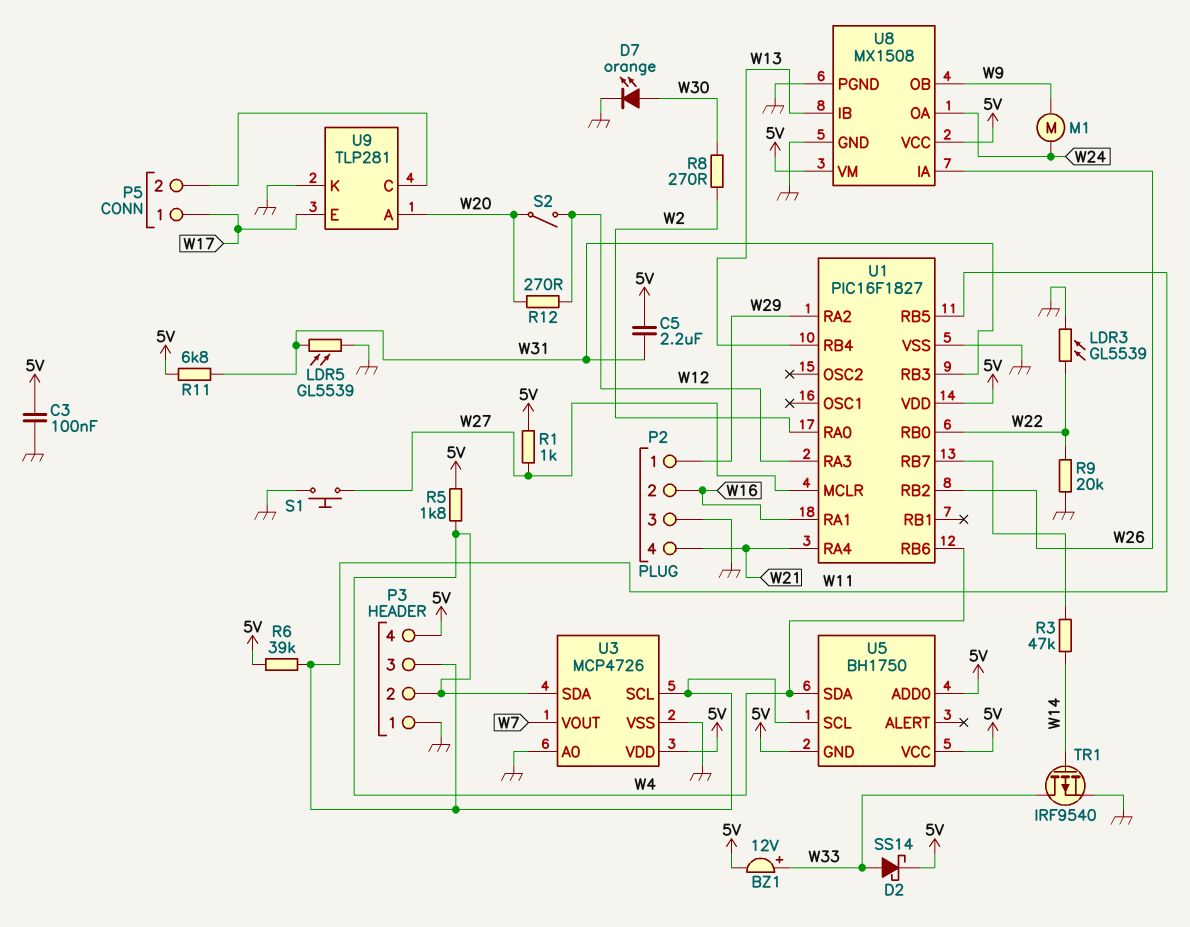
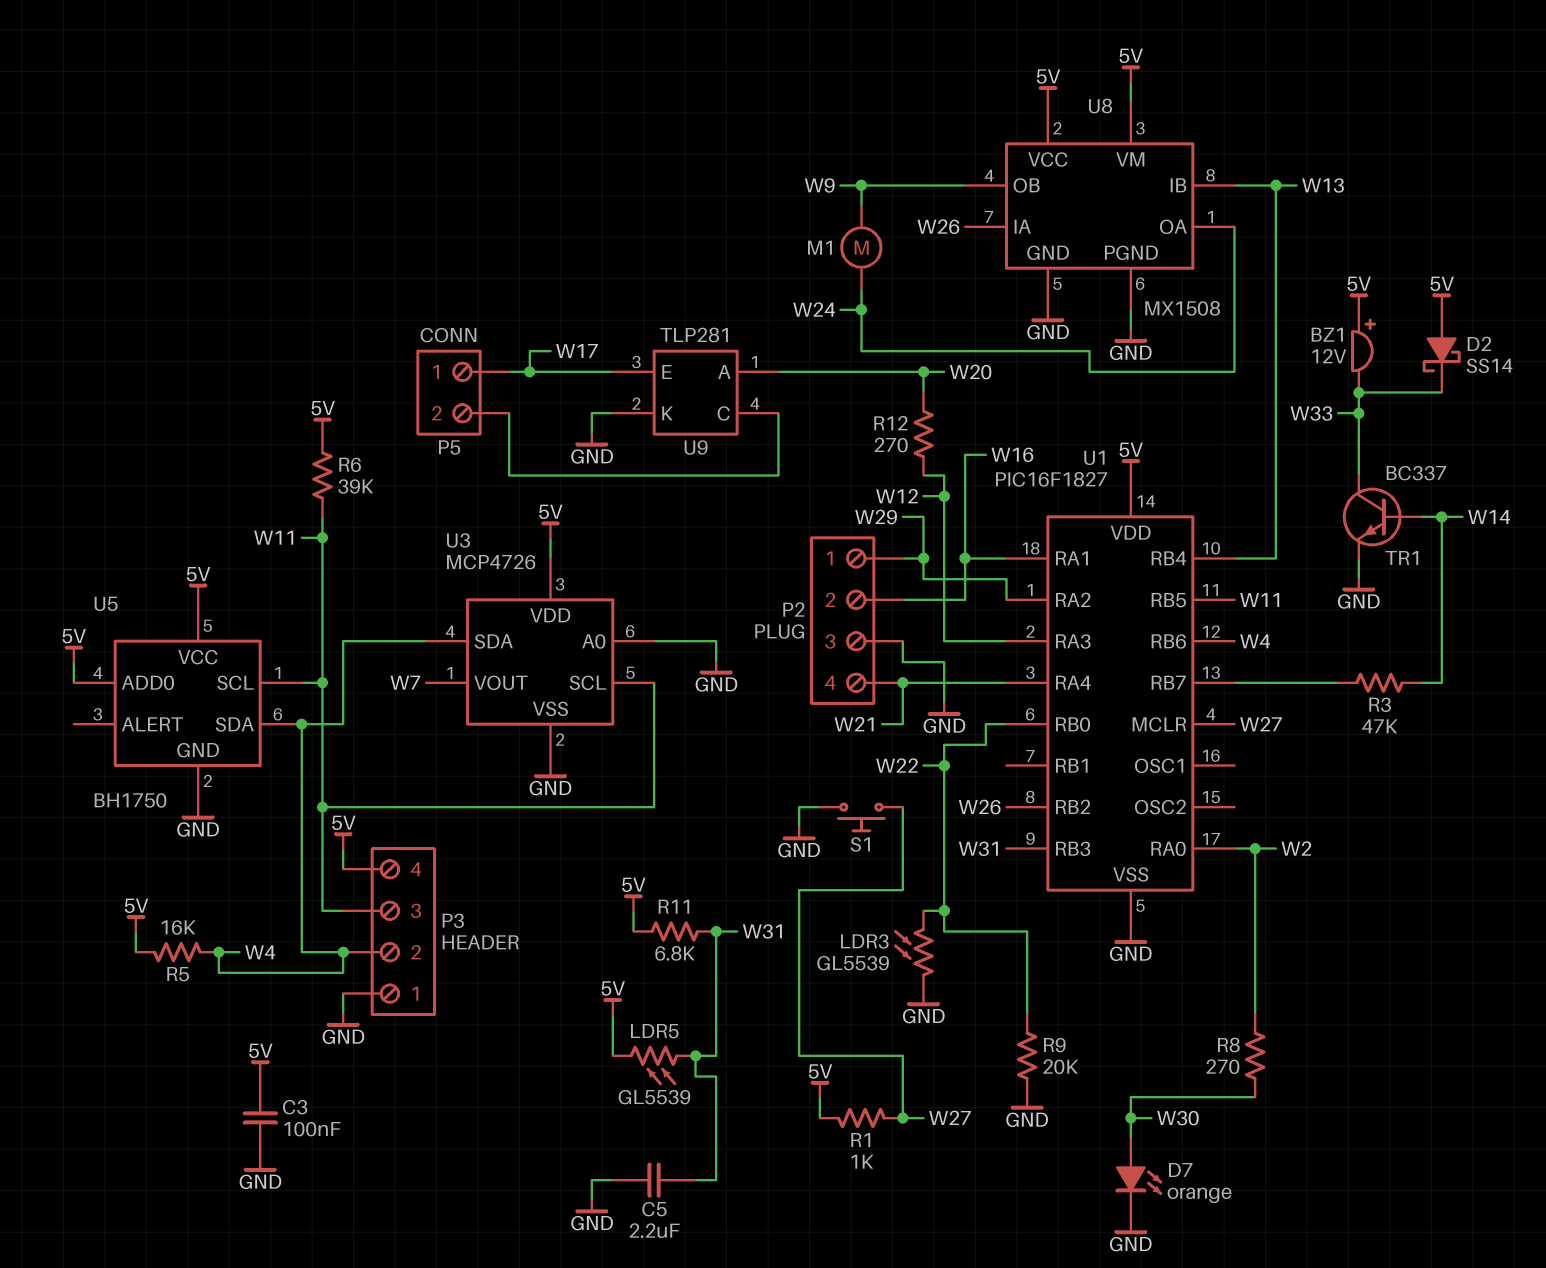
BZ1: buzzer 12V (plus W33, minus 5V) -> buzzer 12V (plus 5V, minus W33)
C5: 2.2uF (5V, W31) -> 2.2uF (GND, W31)
D2: schottky SS14 (A W33, K 5V) -> schottky SS14 (A 5V, K W33)
LDR5: GL5539 (GND, W31) -> GL5539 (5V, W31)
R5: 1.8k (5V, W4) -> 16k (5V, W4)
S2: switch (W12, W20) -> none
TR1: PMOS IRF9540 (G W14, D W33, S GND) -> NPN BC337 (B W14, C W33, E GND)
U5 pin GND: 5V -> GND

